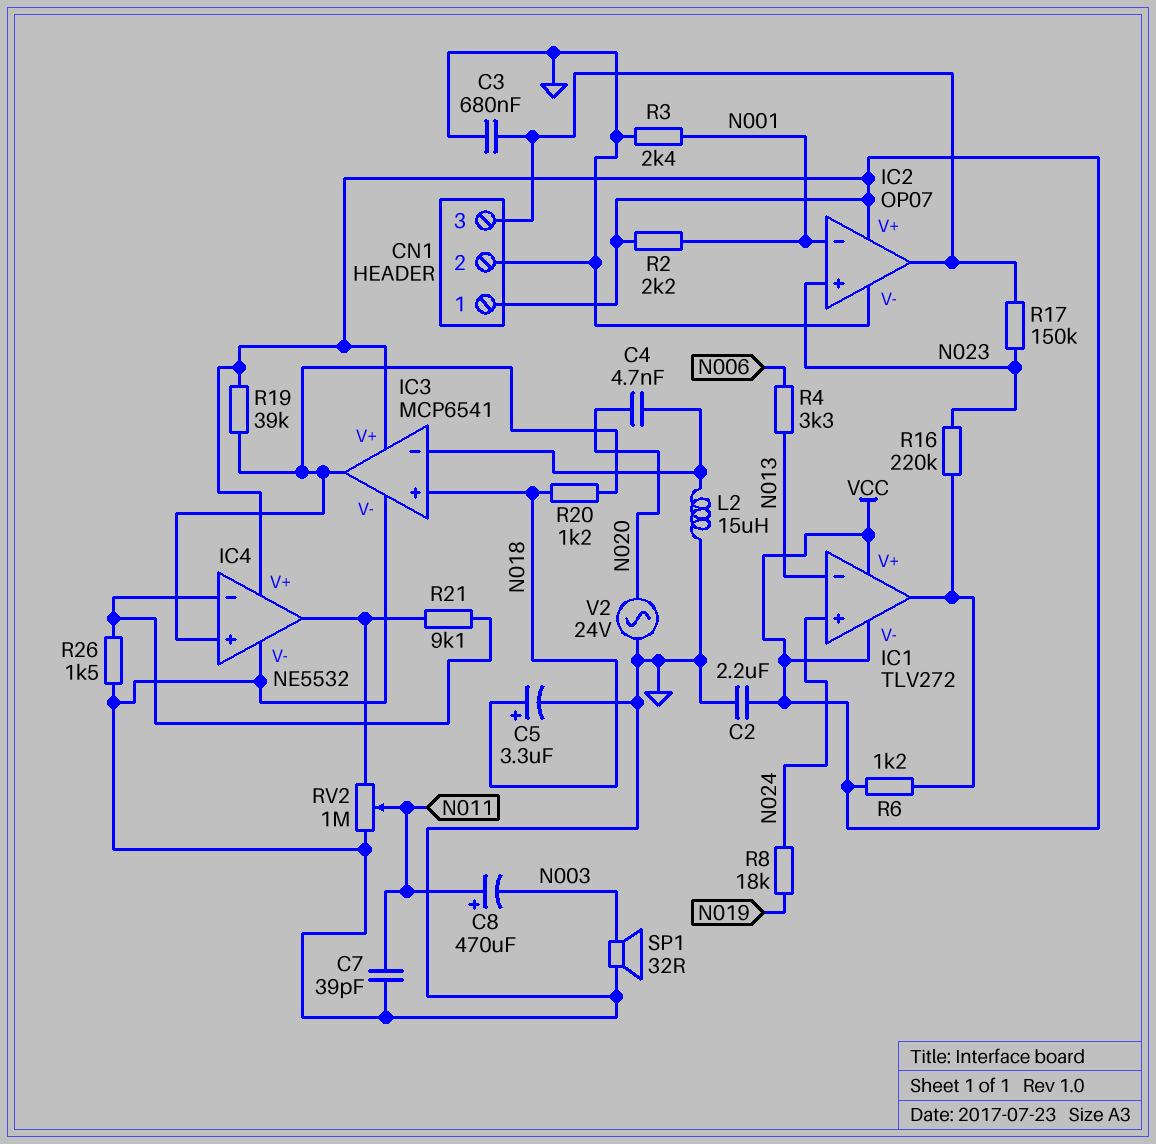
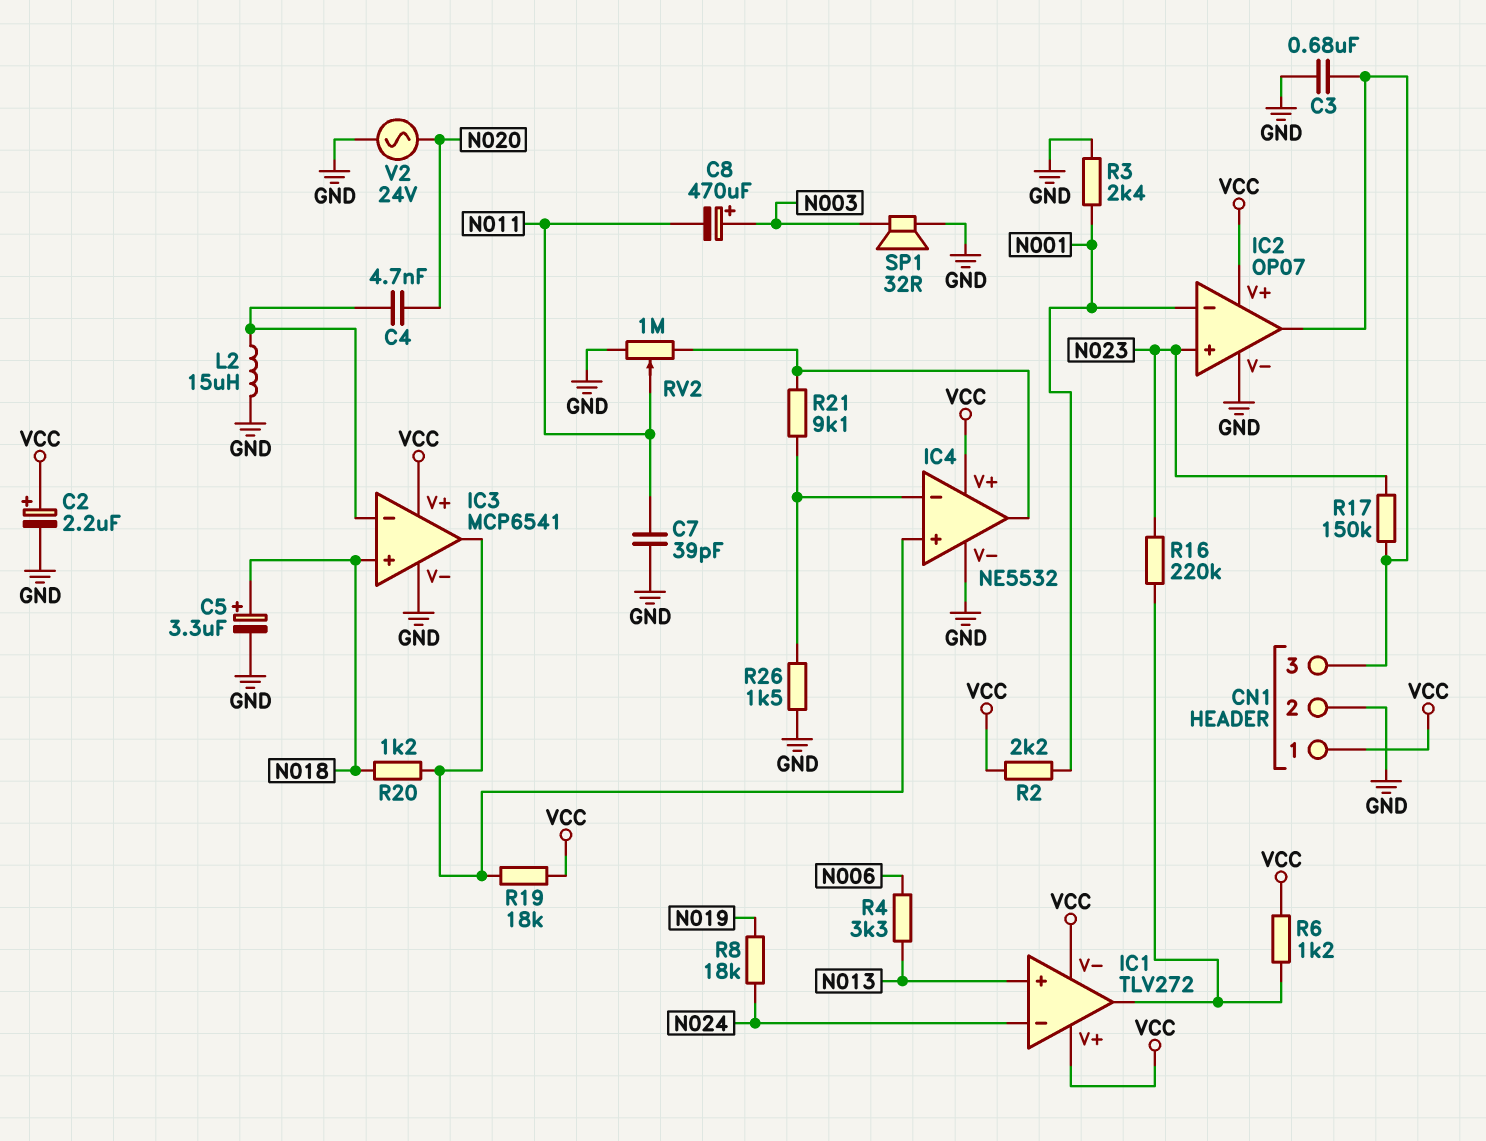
C2: 2.2uF (GND, VCC) -> 2.2uF (plus VCC, minus GND)
C8: 470uF (plus N011, minus N003) -> 470uF (plus N003, minus N011)
IC1 pin in+: N024 -> N013
IC1 pin in-: N013 -> N024
R19: 39k (IC3/out, VCC) -> 18k (IC3/out, VCC)

